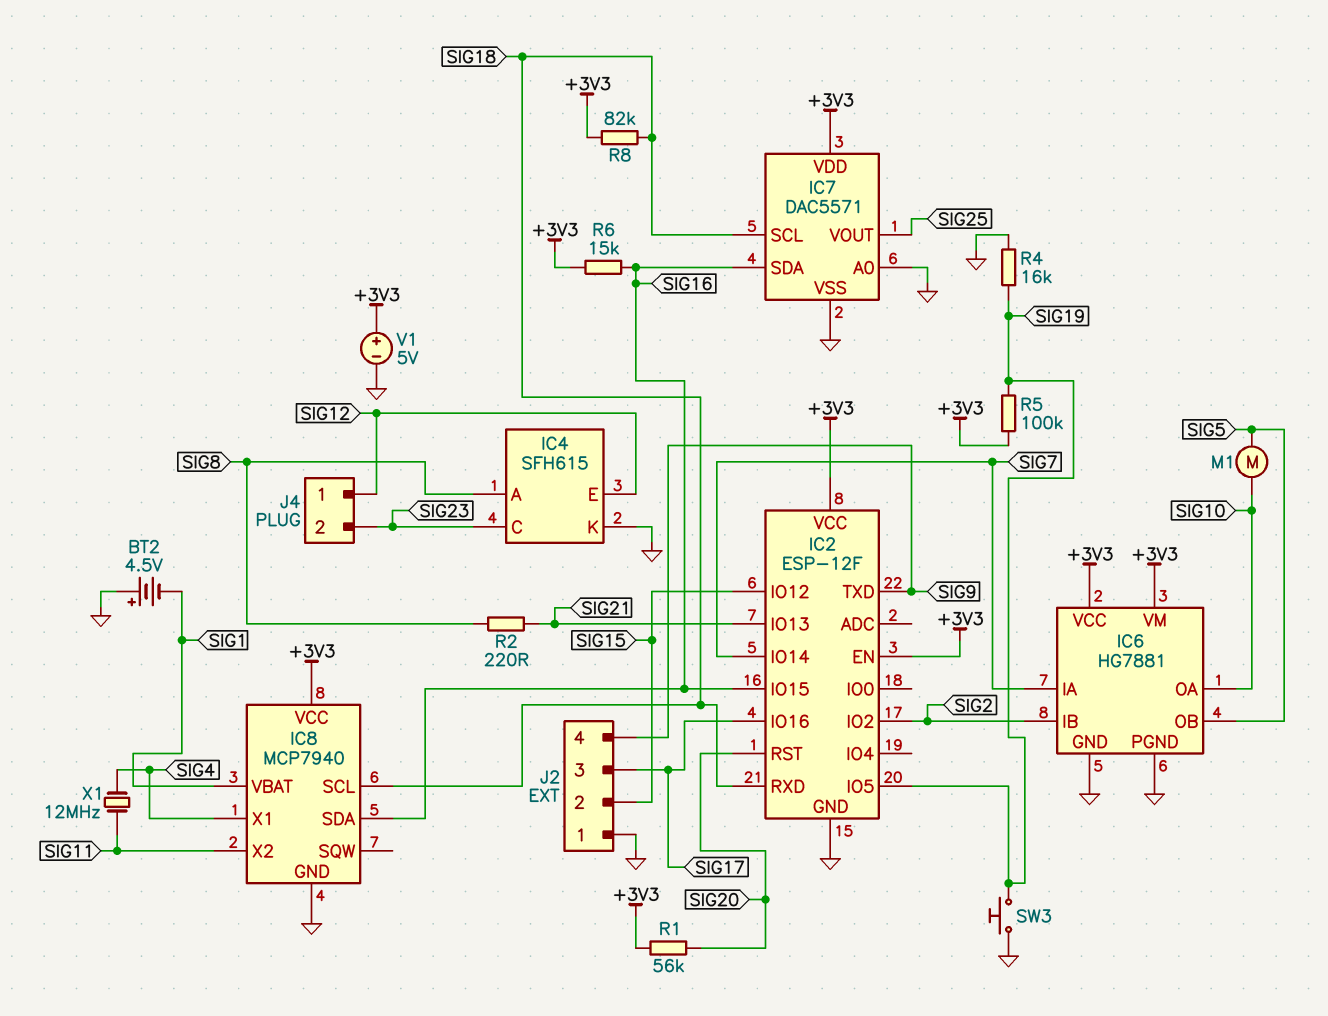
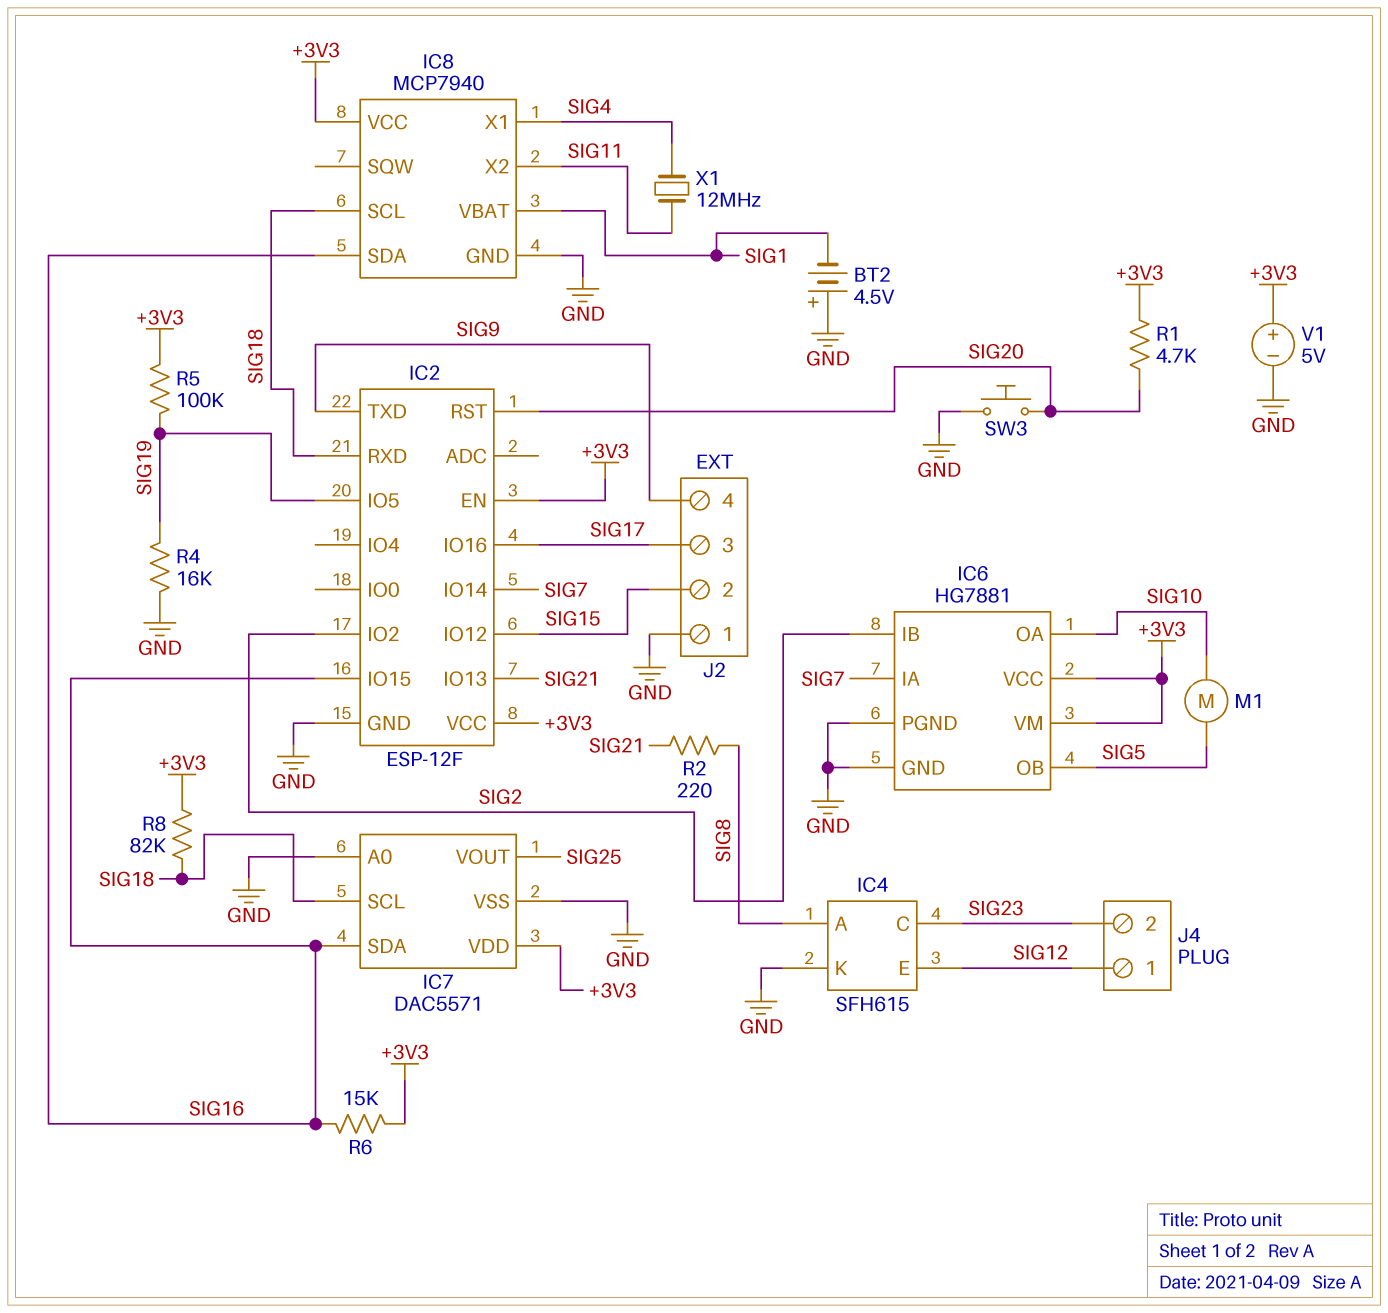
R1: 56k (+3V3, SIG20) -> 4.7k (+3V3, SIG20)
SW3: button (GND, SIG19) -> button (GND, SIG20)

